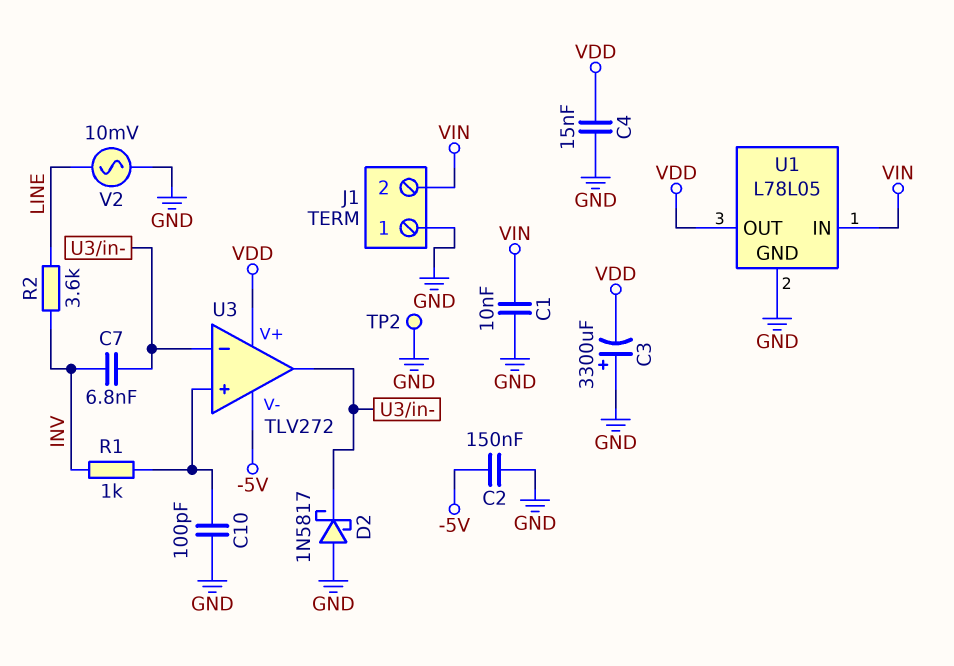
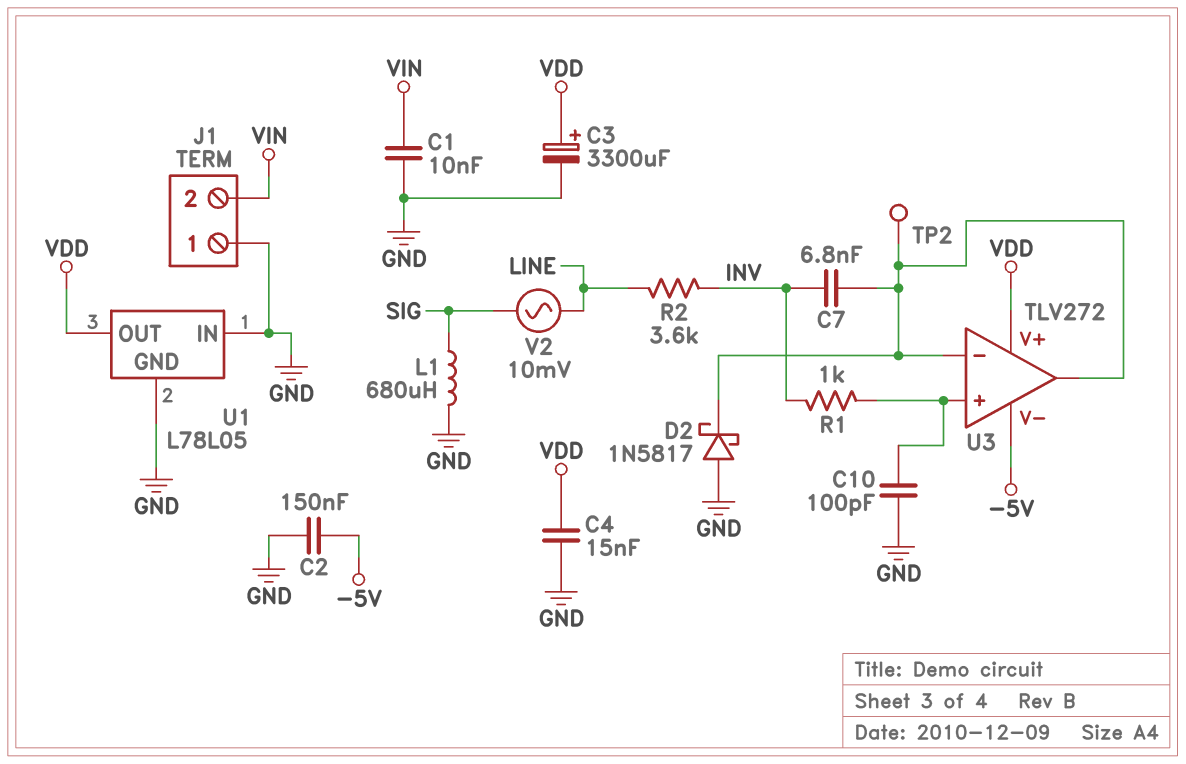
C3: 3300uF (plus GND, minus VDD) -> 3300uF (plus VDD, minus GND)
L1: none -> 680uH (GND, SIG)
TP2: test point (GND) -> test point (U3/in-)
U1 pin IN: VIN -> GND
V2: AC 10mV (GND, LINE) -> AC 10mV (LINE, SIG)

